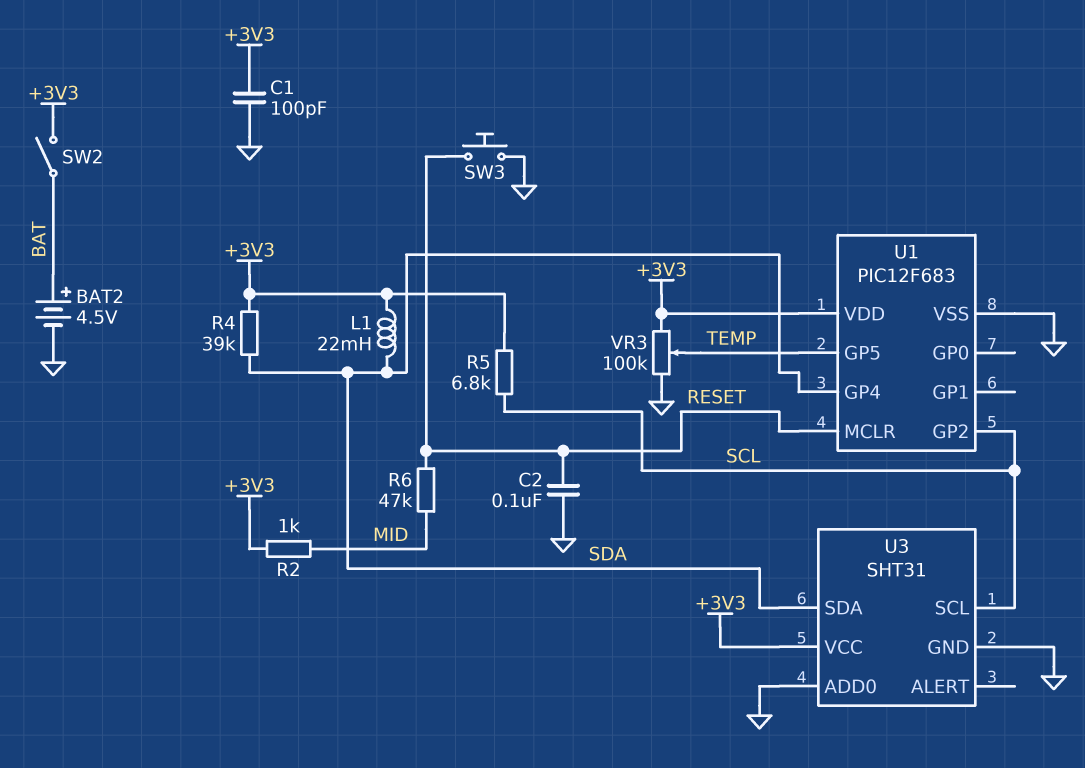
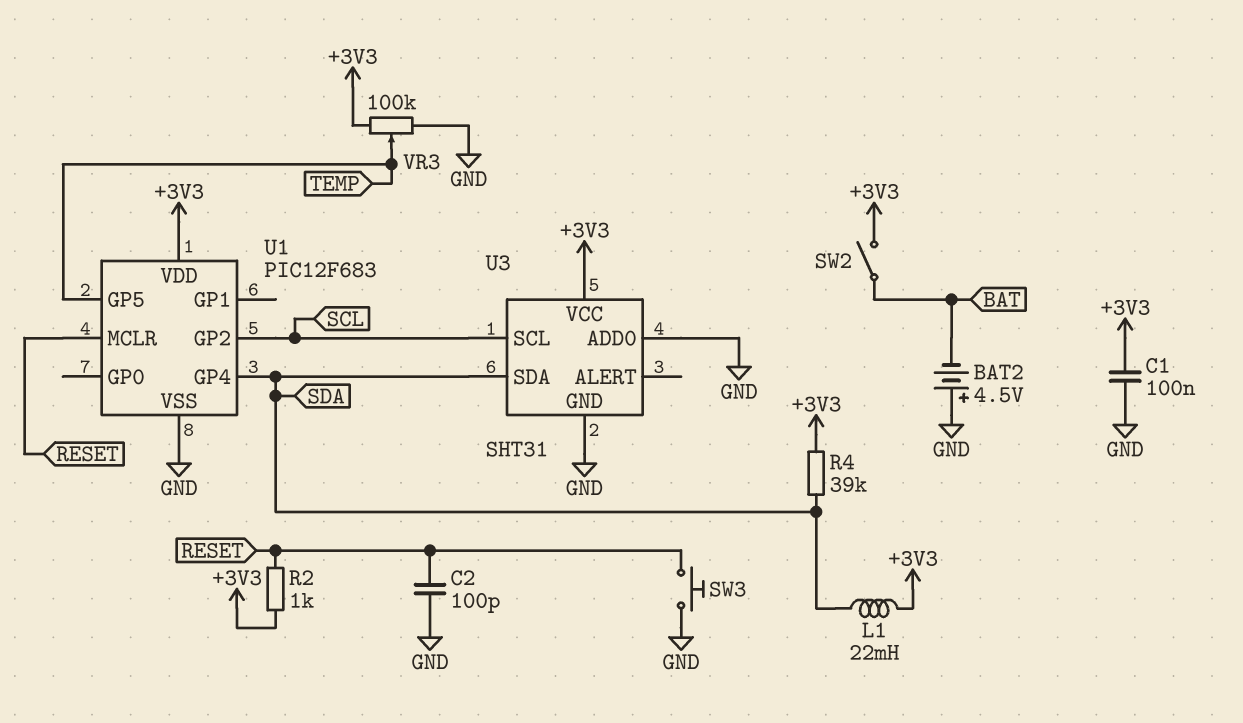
BAT2: 4.5V (plus BAT, minus GND) -> 4.5V (plus GND, minus BAT)
C1: 100pF (+3V3, GND) -> 100nF (+3V3, GND)
C2: 100nF (GND, RESET) -> 100pF (GND, RESET)
R2: 1k (+3V3, MID) -> 1k (+3V3, RESET)
R5: 6.8k (+3V3, SCL) -> none
R6: 47k (MID, RESET) -> none

